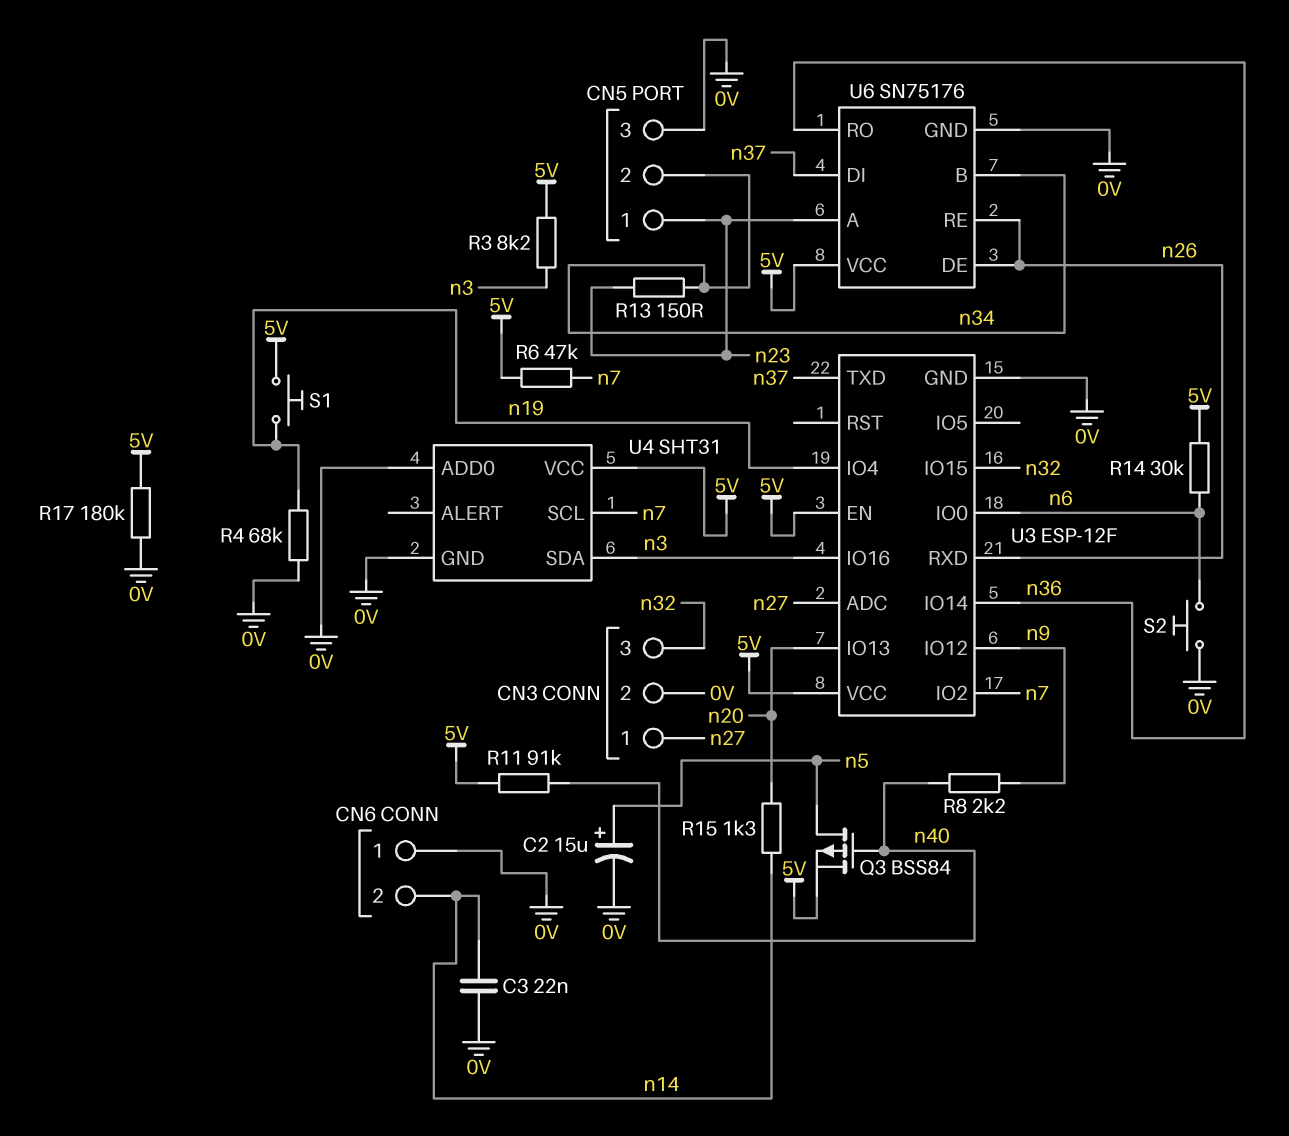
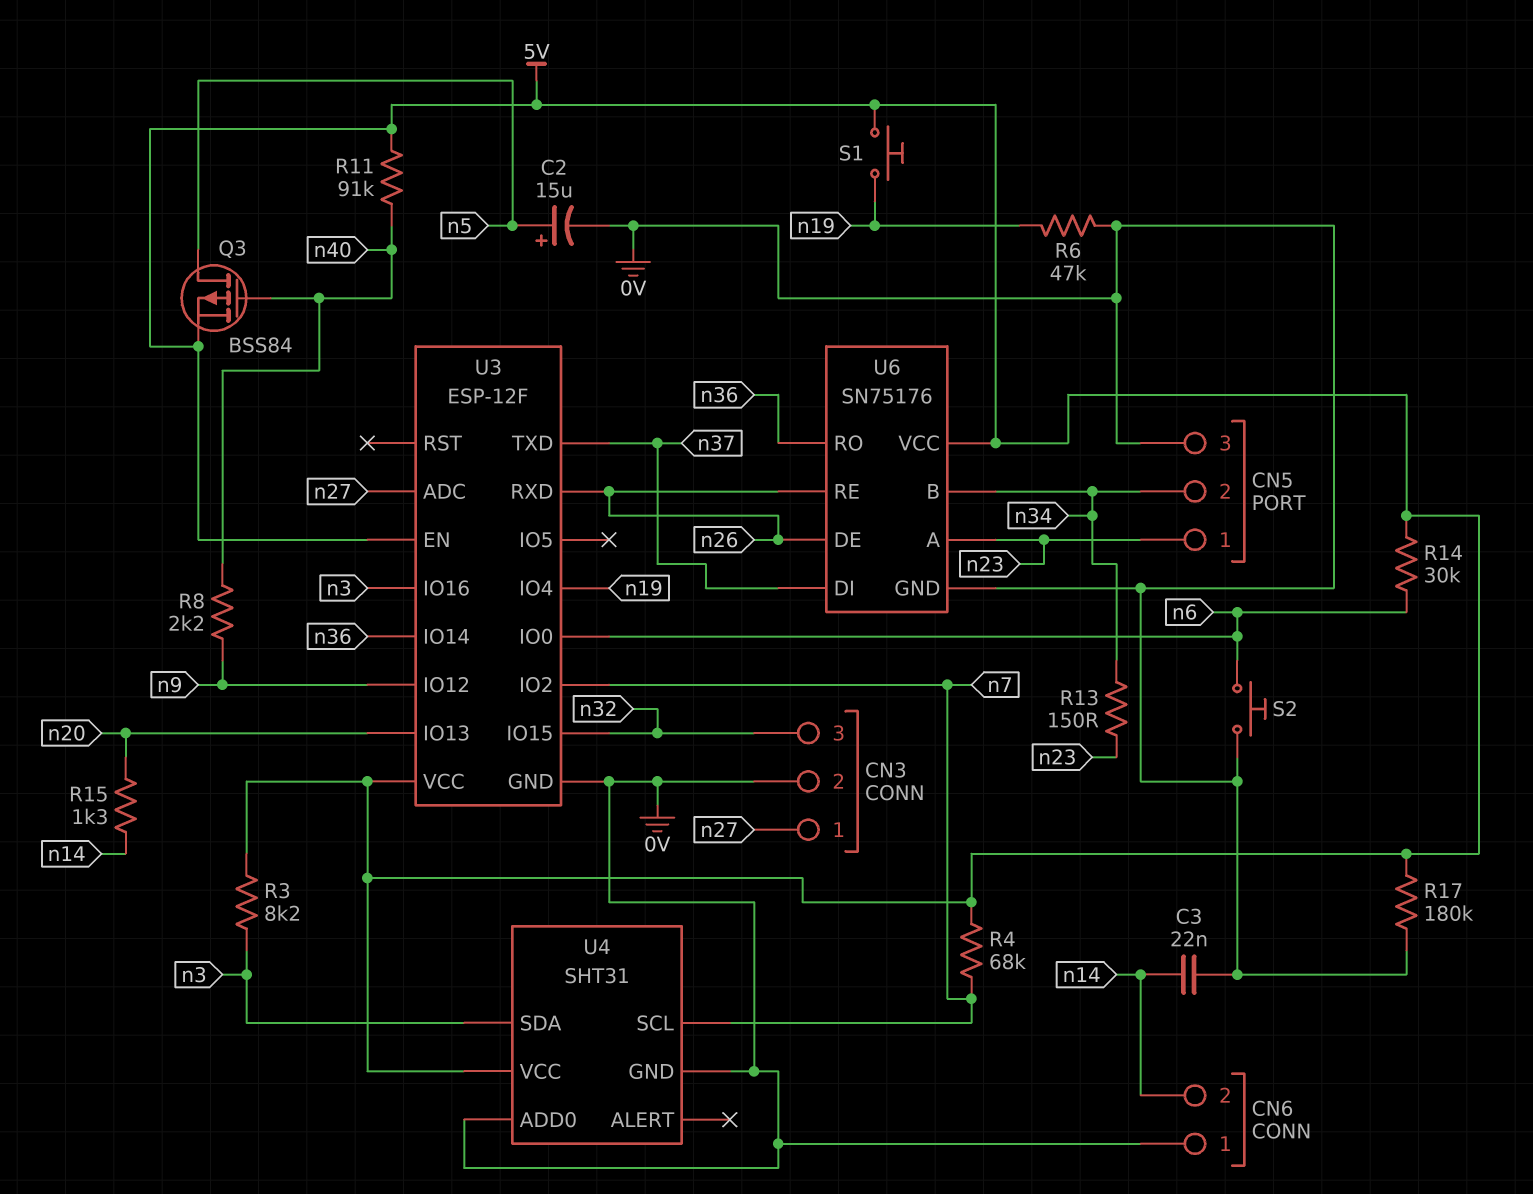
R4: 68k (0V, n19) -> 68k (5V, n7)
R6: 47k (5V, n7) -> 47k (0V, n19)

